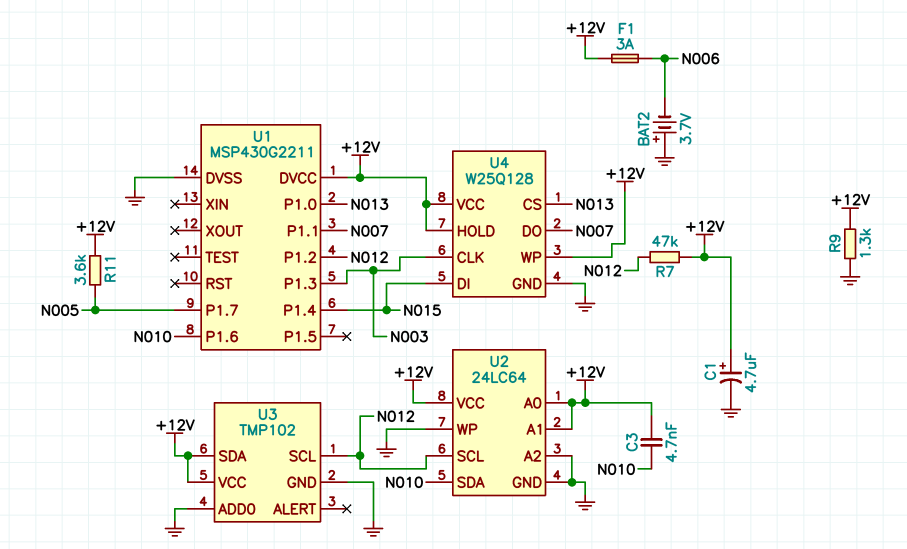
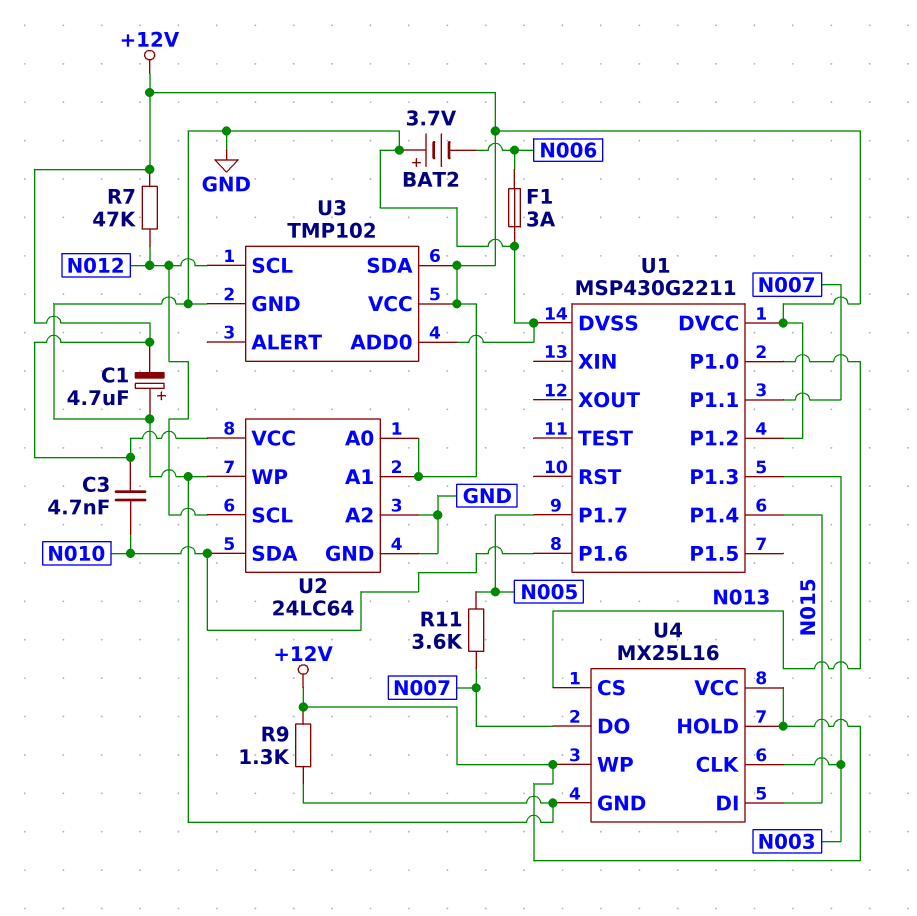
C1: 4.7uF (plus +12V, minus GND) -> 4.7uF (plus GND, minus +12V)
F1: 3A (+12V, N006) -> 3A (GND, N006)
R11: 3.6k (+12V, N005) -> 3.6k (N005, N007)
U1 pin P1.2: N012 -> +12V
U4: W25Q128 -> MX25L16

